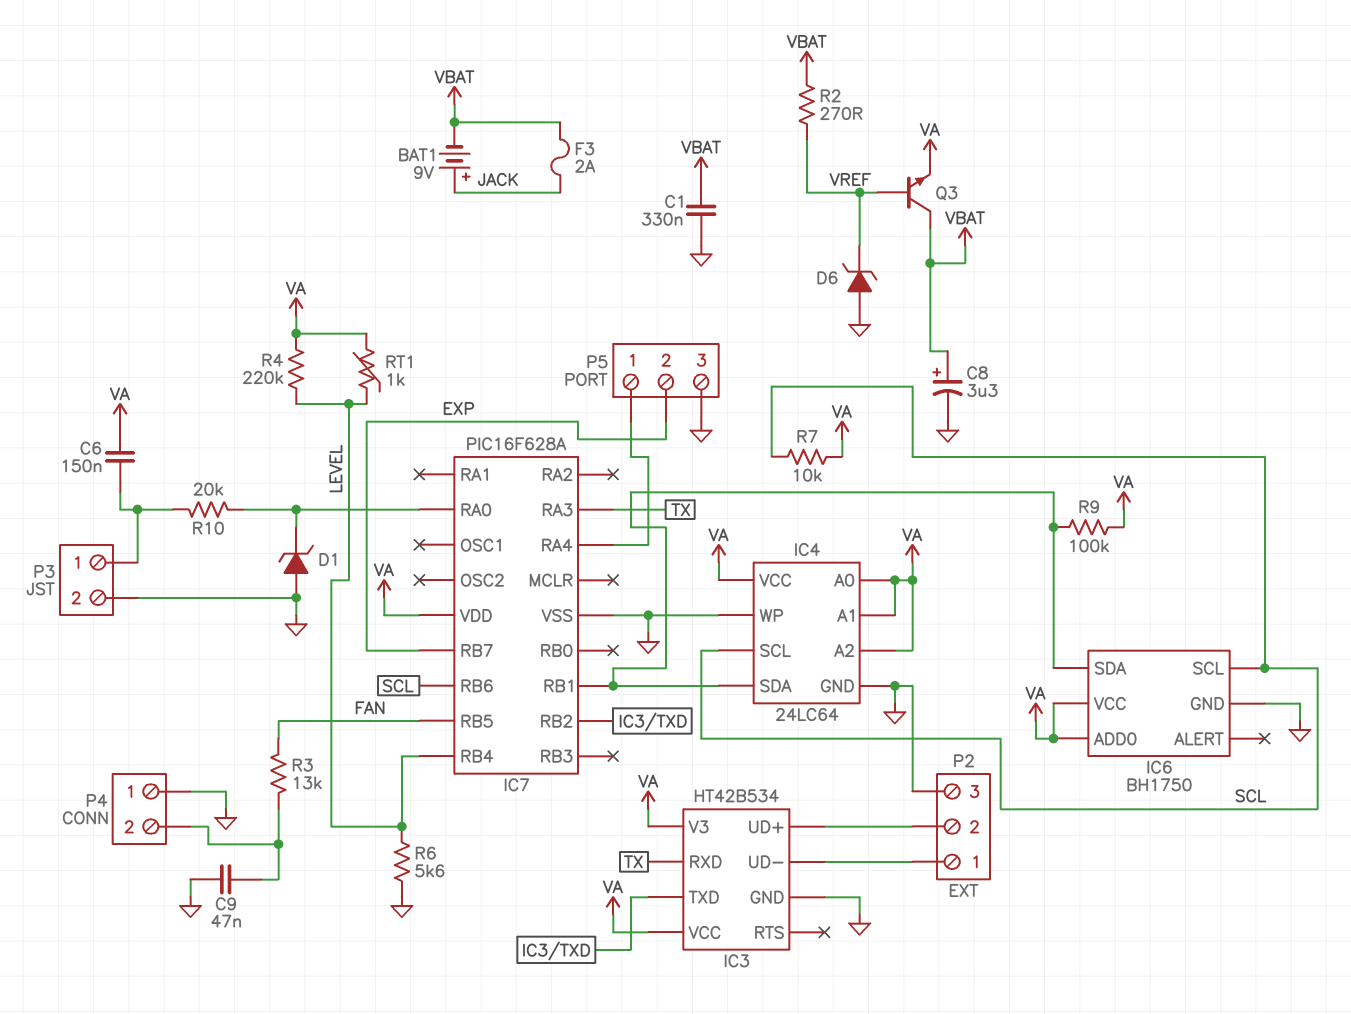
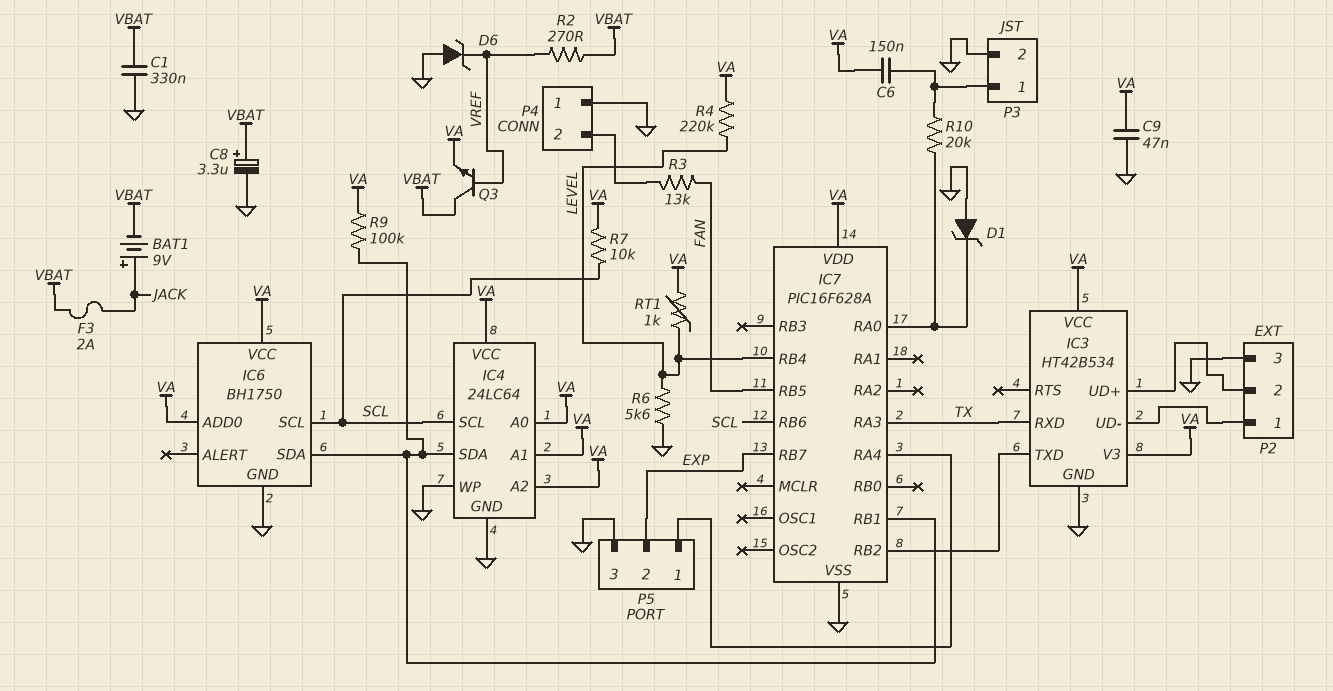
C9: 47nF (GND, P4/2) -> 47nF (GND, VA)

